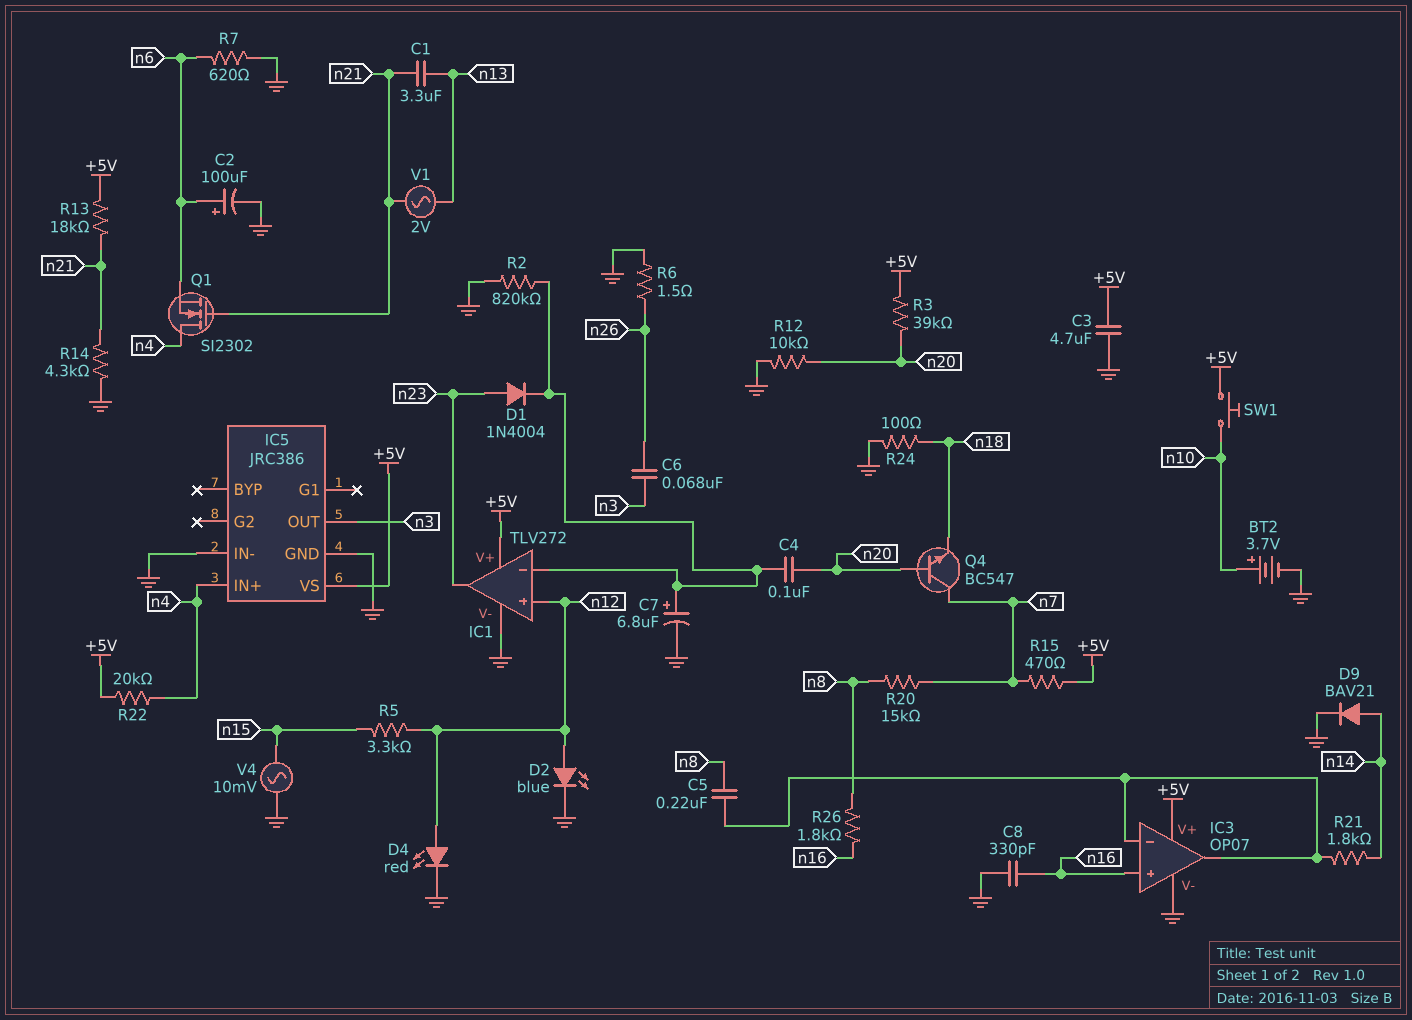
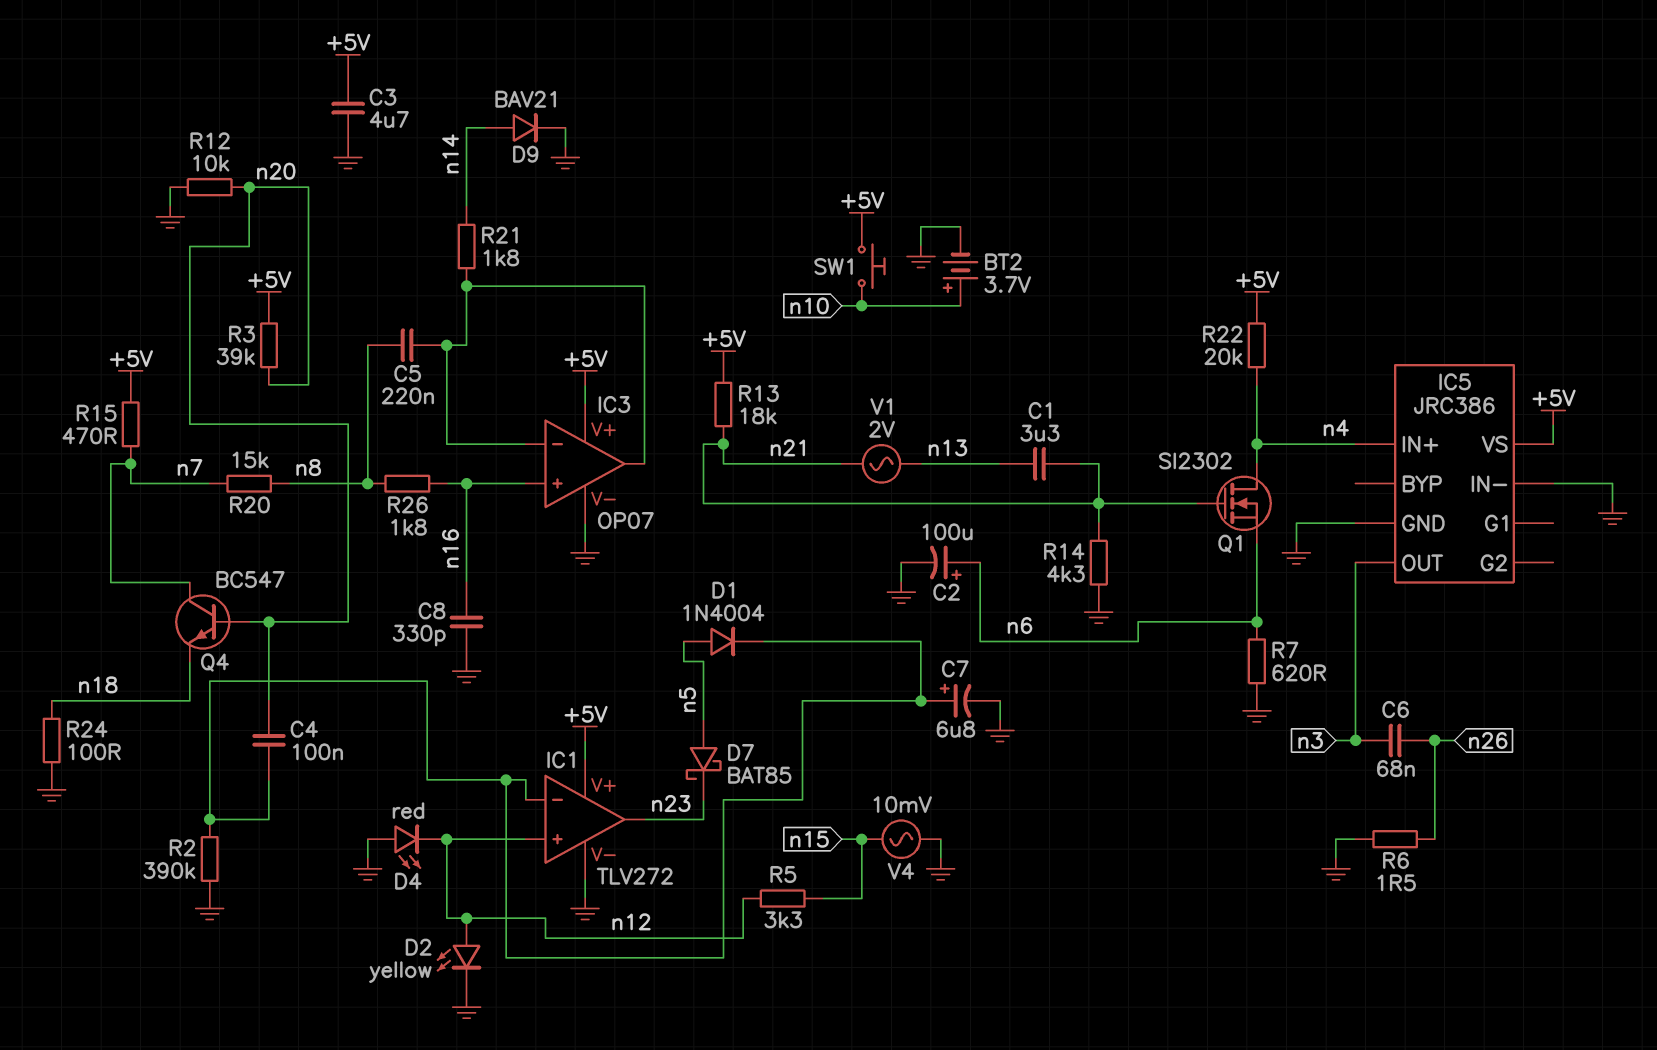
D1: diode 1N4004 (A n23, K IC1/in-) -> diode 1N4004 (A n5, K IC1/in-)
D2: LED blue (A n12, K GND) -> LED yellow (A n12, K GND)
D4: LED red (A n12, K GND) -> LED red (A GND, K n12)
D7: none -> schottky BAT85 (A n5, K n23)
R2: 820k (GND, IC1/in-) -> 390k (GND, IC1/in-)

